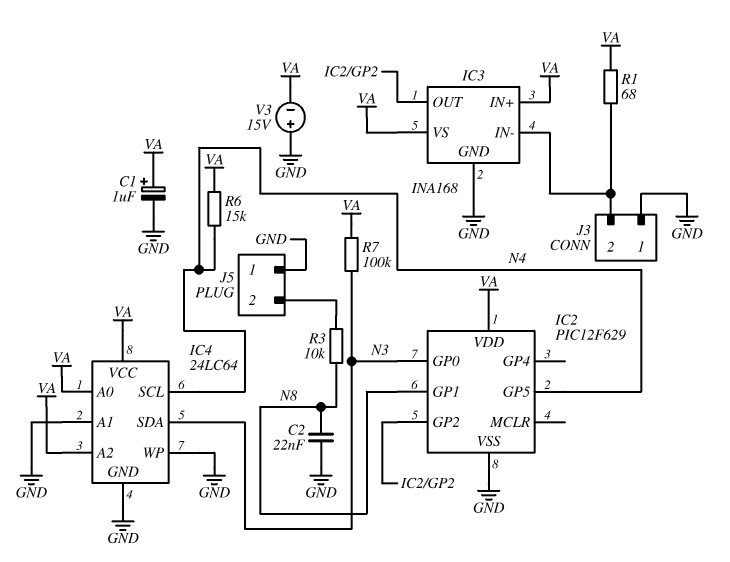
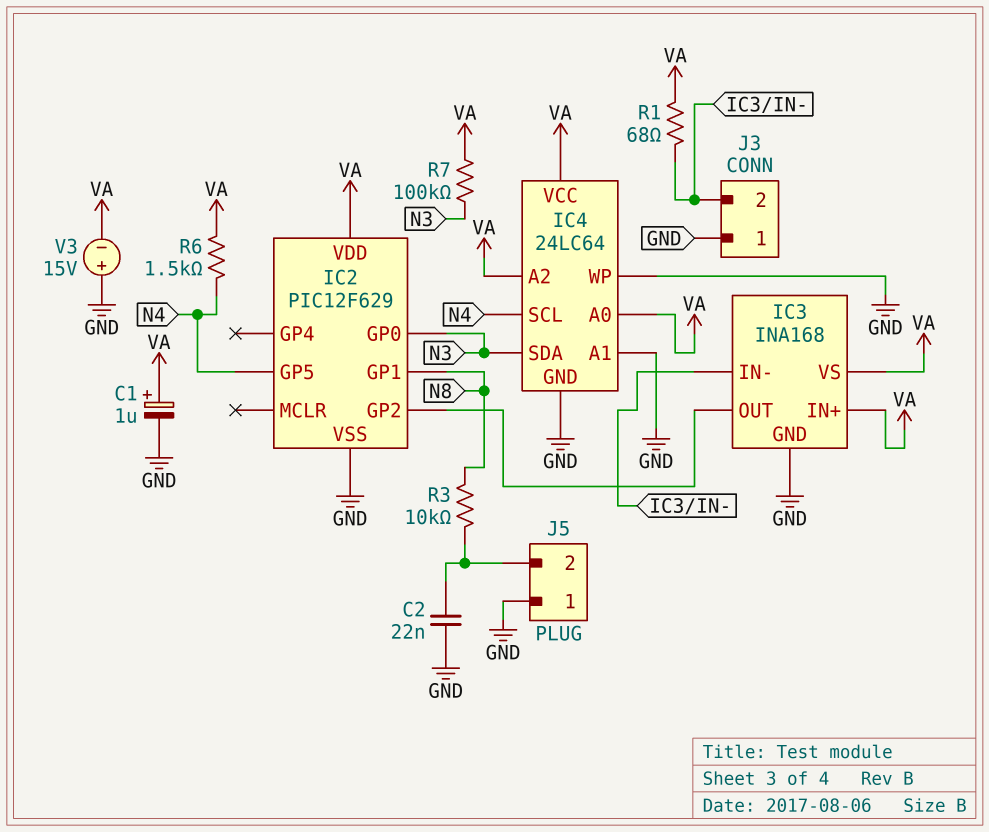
C2: 22nF (GND, N8) -> 22nF (GND, J5/2)
R6: 15k (N4, VA) -> 1.5k (N4, VA)

